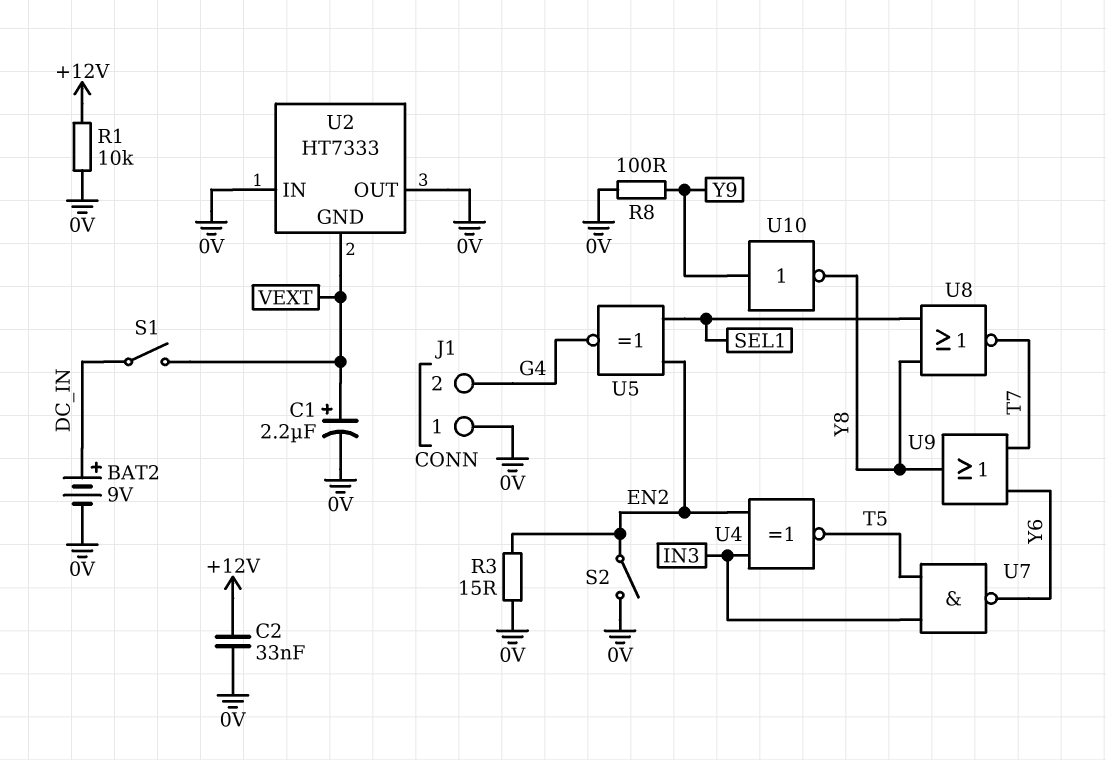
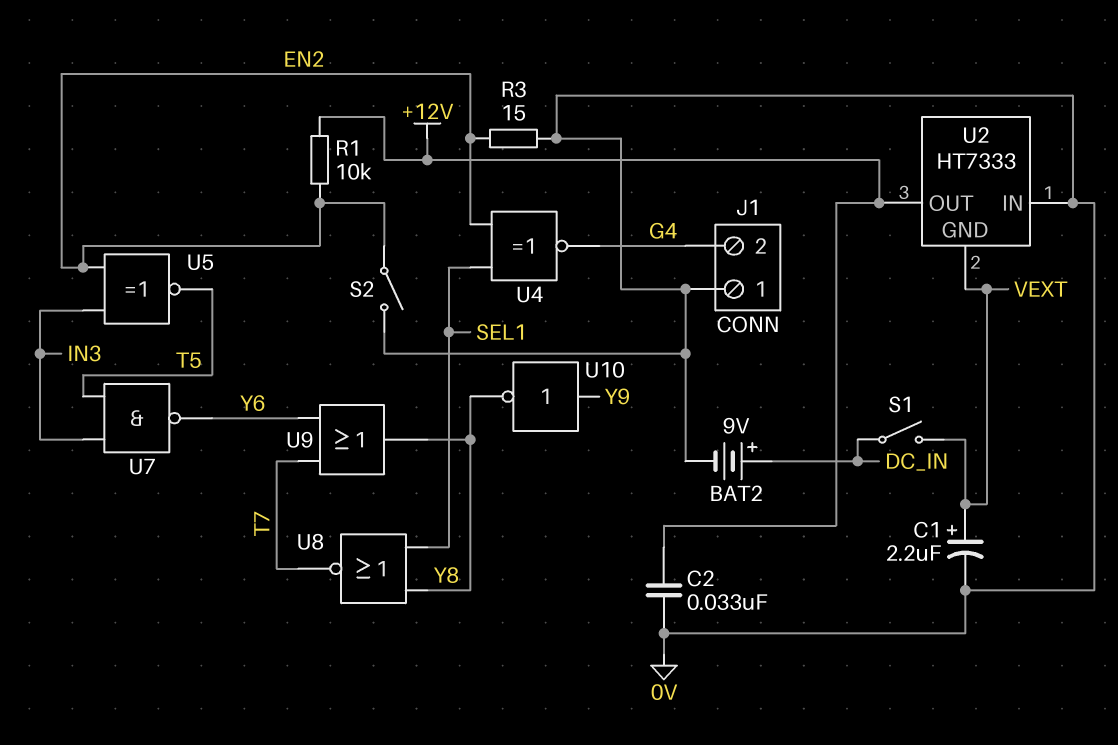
R1: 10k (+12V, 0V) -> 10k (+12V, EN2)
R8: 100 (0V, Y9) -> none
U2 pin OUT: 0V -> +12V
U4: XNOR (in EN2, in IN3, out T5) -> XNOR (in EN2, in SEL1, out G4)
U5: XNOR (in EN2, in SEL1, out G4) -> XNOR (in EN2, in IN3, out T5)

